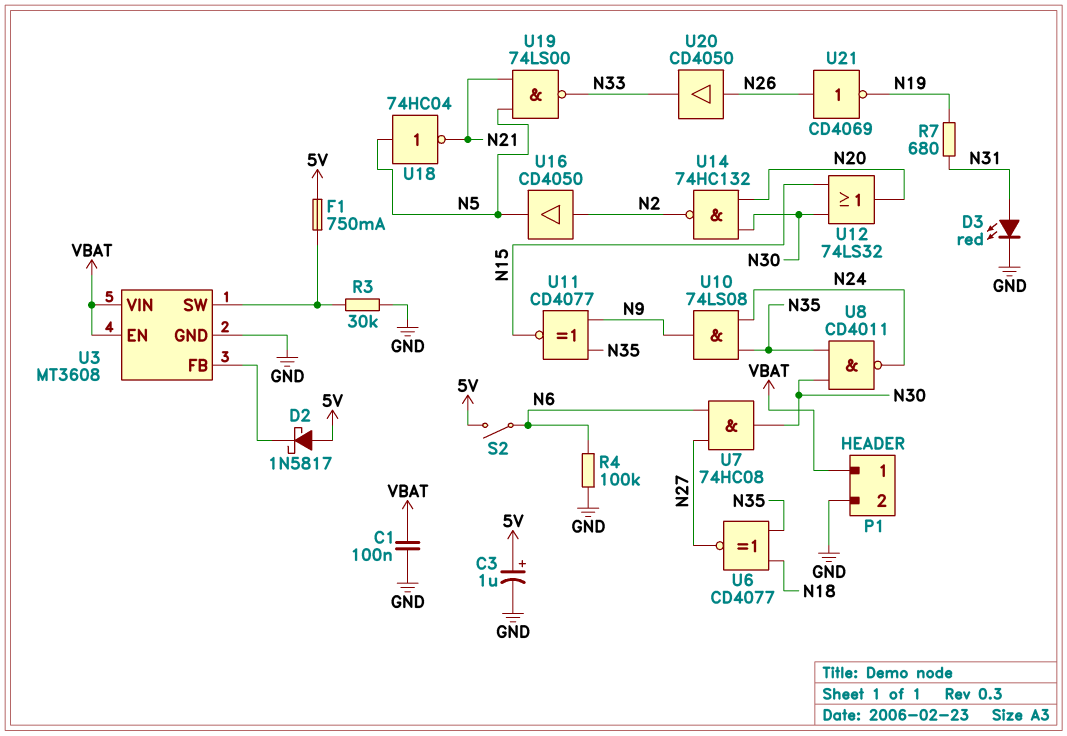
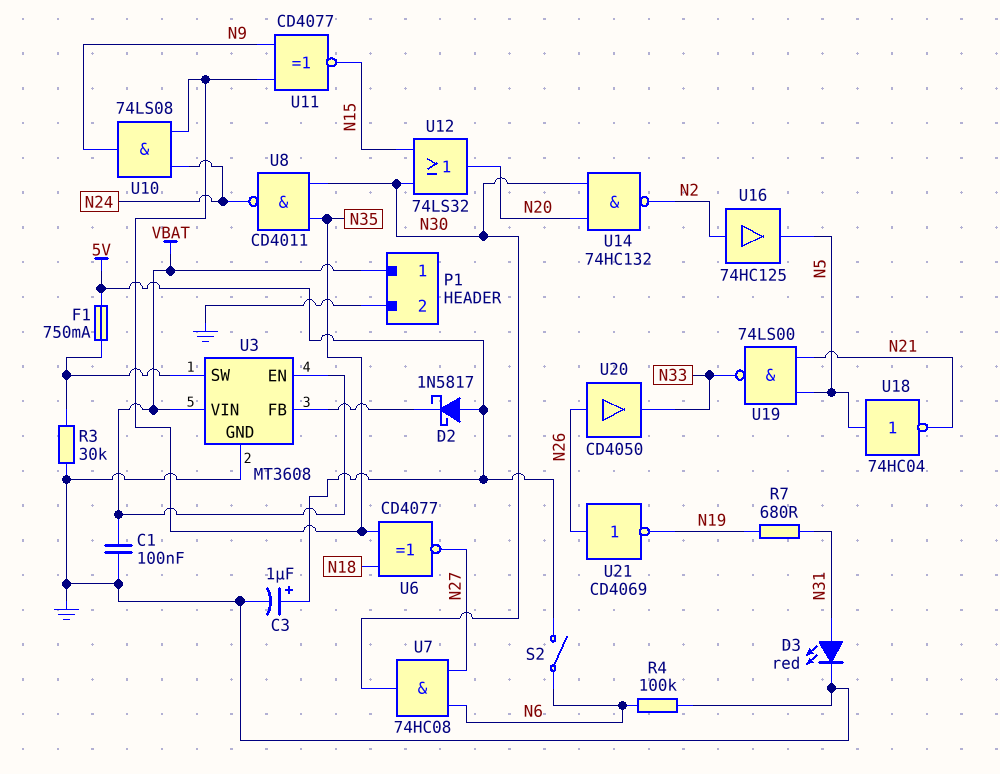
U16: buffer CD4050 (in N2, out N5) -> buffer 74HC125 (in N2, out N5)

